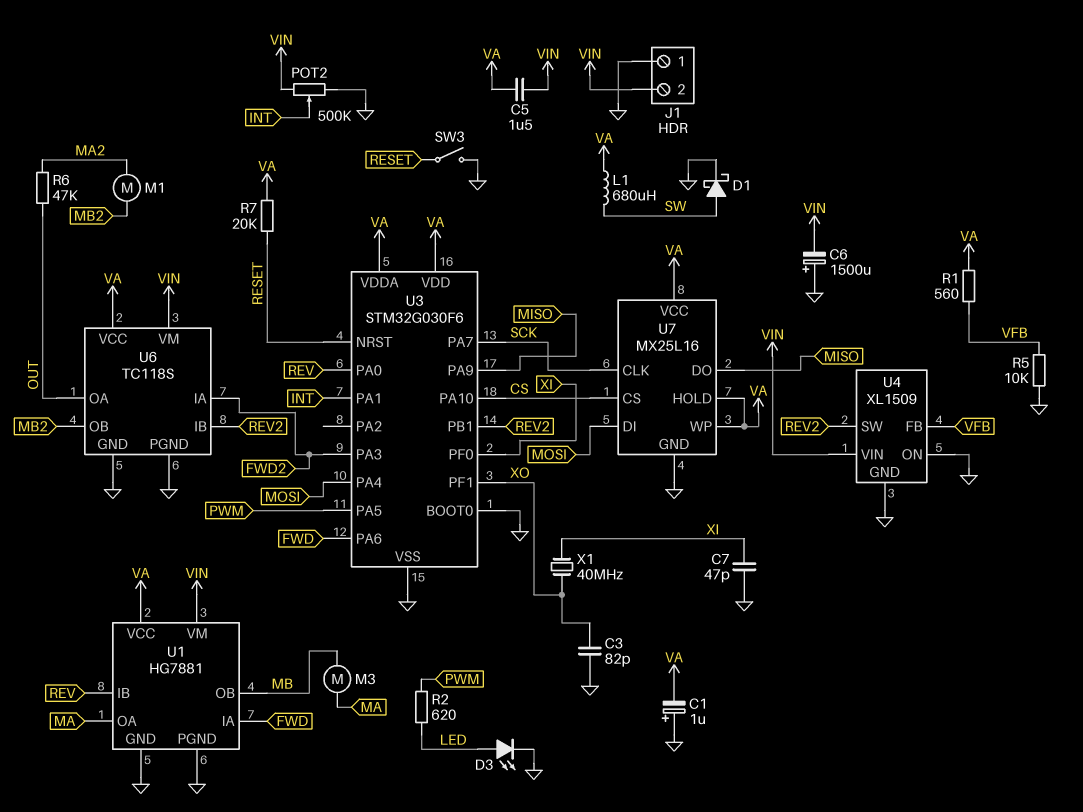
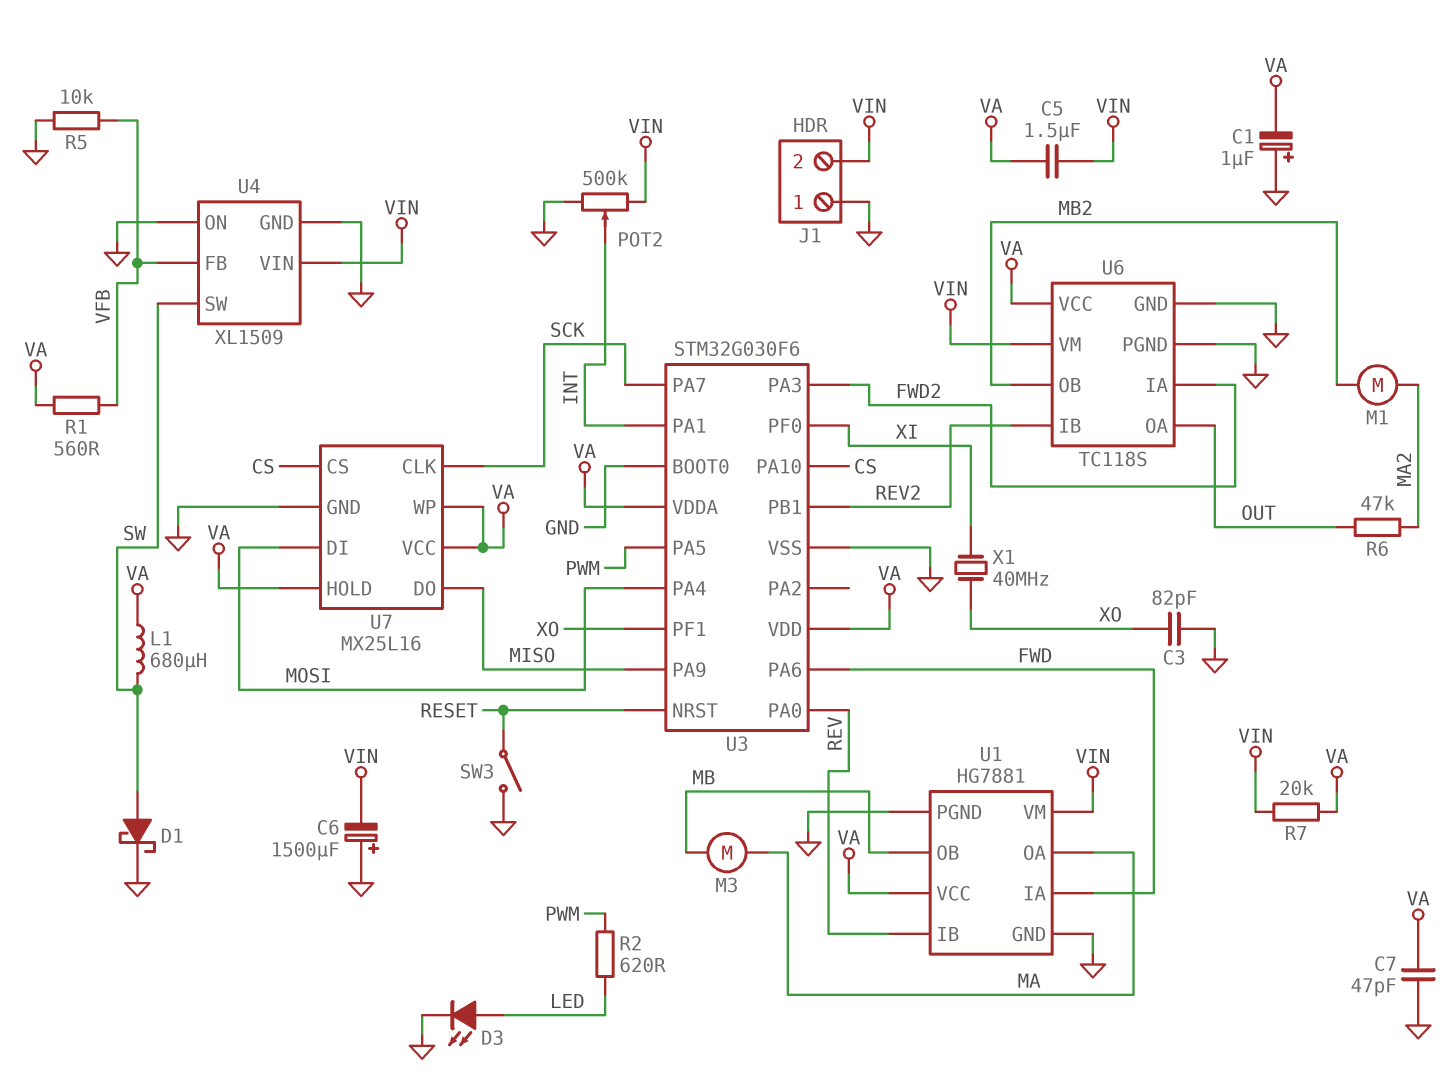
C7: 47pF (GND, XI) -> 47pF (GND, VA)
R7: 20k (RESET, VA) -> 20k (VA, VIN)
U4 pin SW: REV2 -> SW

